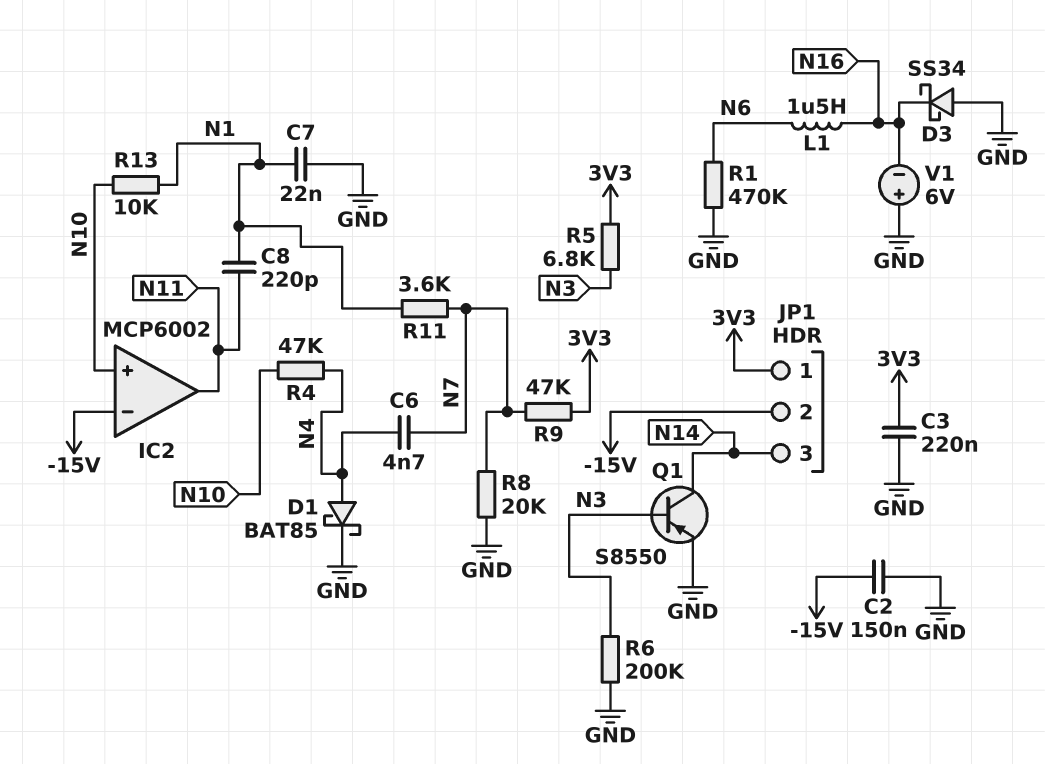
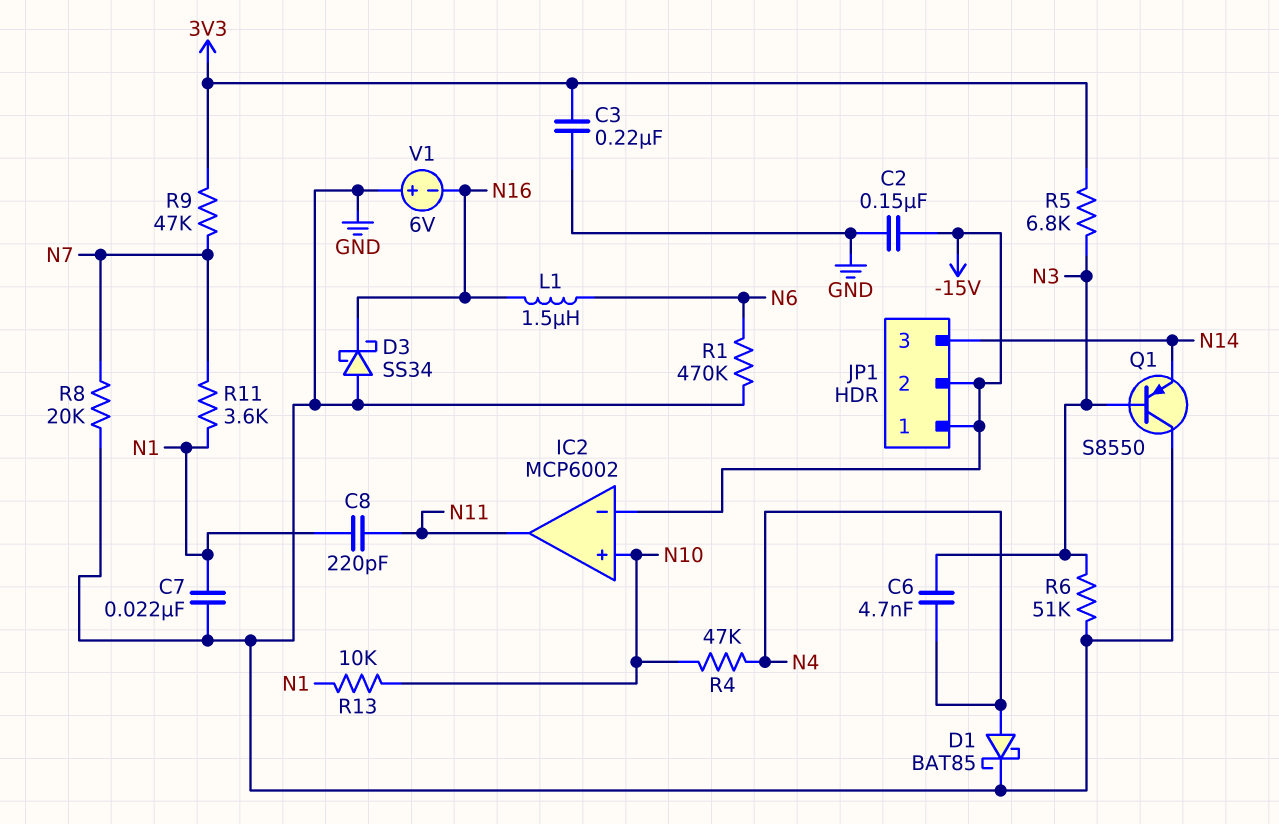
C6: 4.7nF (N4, N7) -> 4.7nF (N3, N4)
JP1 pin 1: 3V3 -> -15V
Q1: PNP S8550 (B N3, C N14, E GND) -> PNP S8550 (B N3, C GND, E N14)
R6: 200k (GND, N3) -> 51k (GND, N3)

